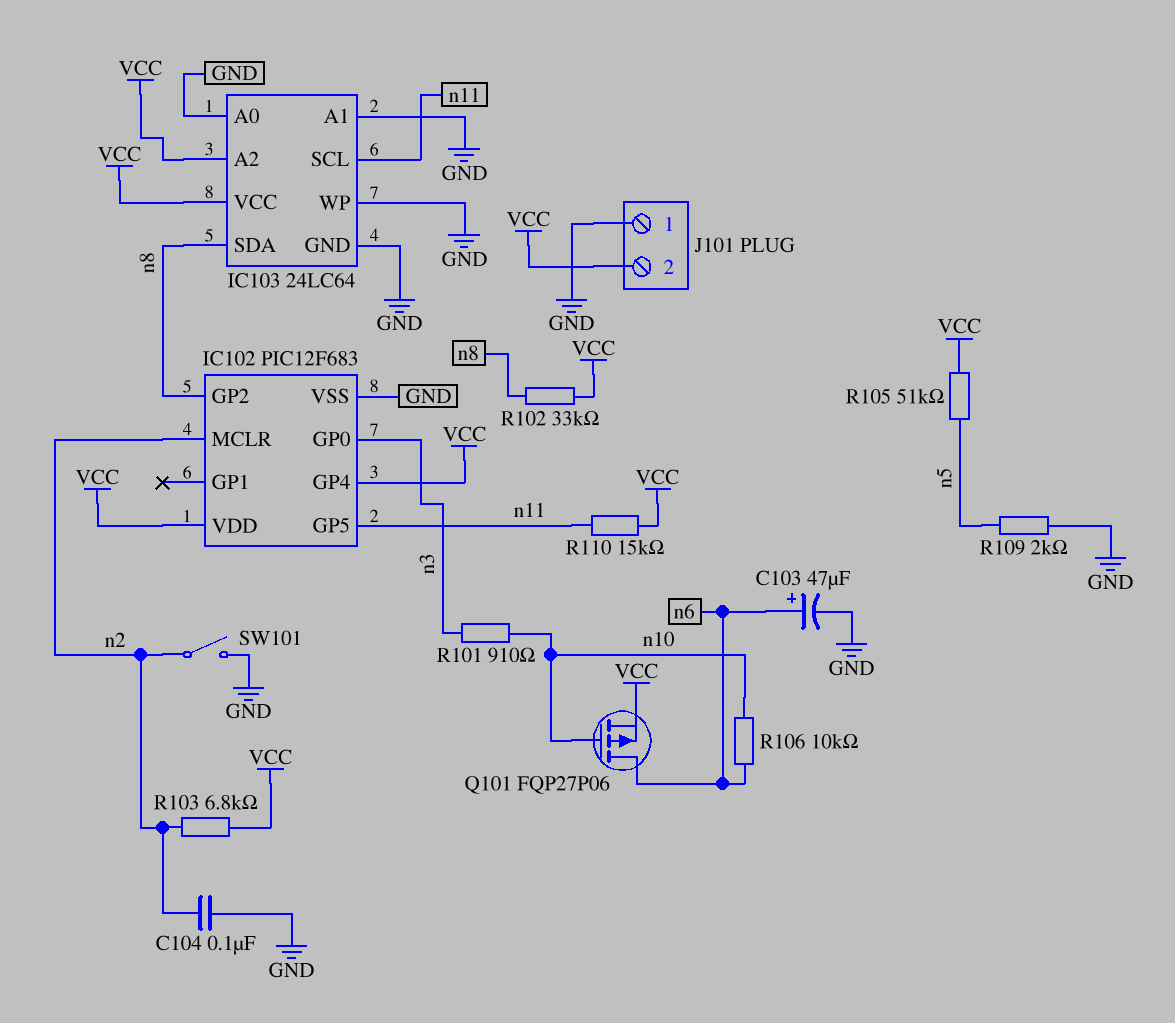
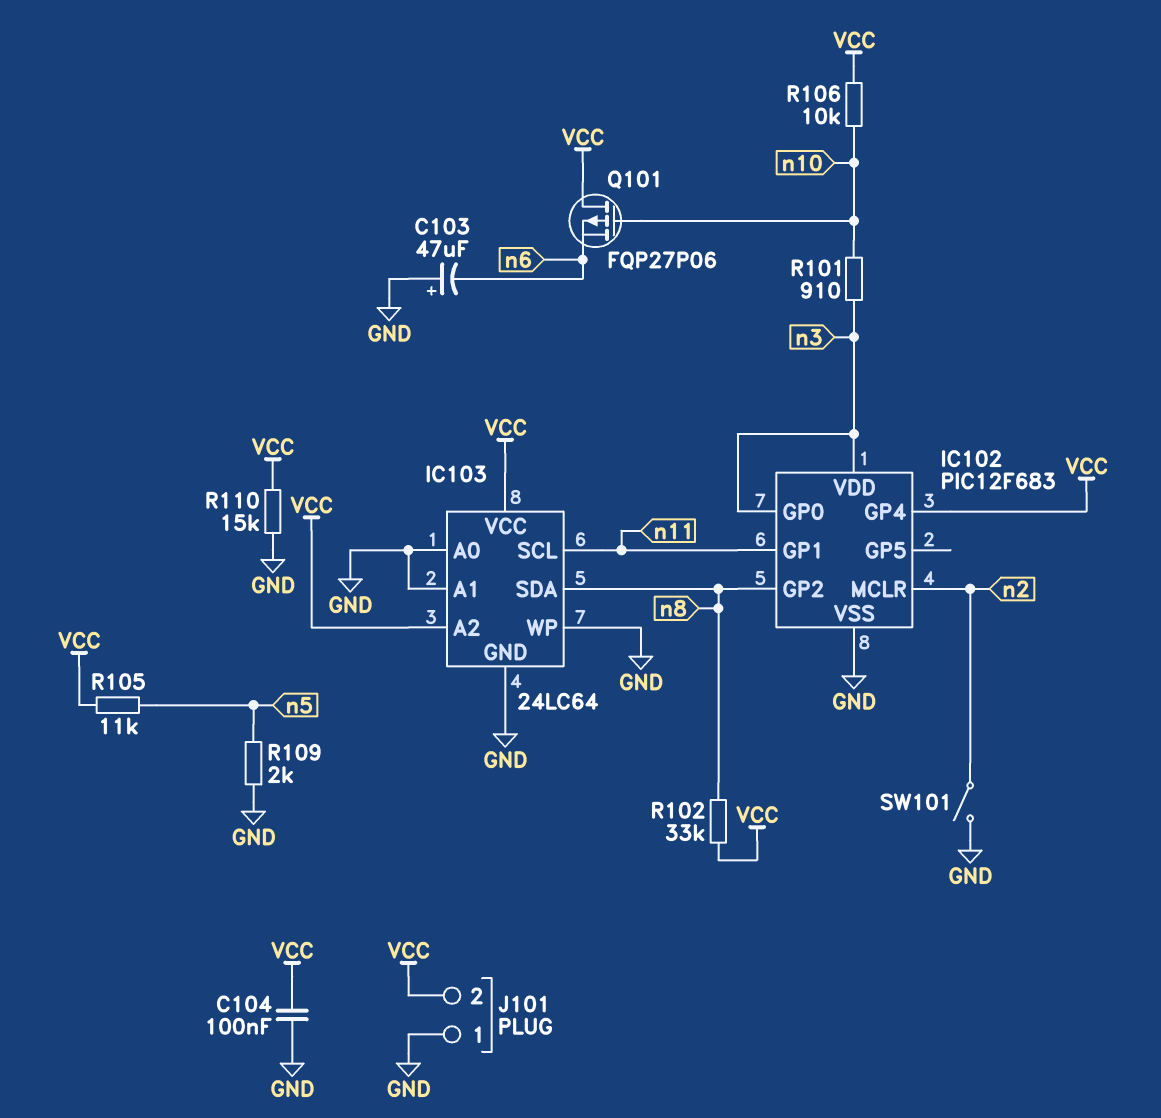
C103: 47uF (plus n6, minus GND) -> 47uF (plus GND, minus n6)
C104: 100nF (GND, n2) -> 100nF (GND, VCC)
IC102 pin GP1: none -> n11
IC102 pin GP5: n11 -> none
IC102 pin VDD: VCC -> n3
Q101: PMOS FQP27P06 (G n10, D n6, S VCC) -> PMOS FQP27P06 (G n10, D VCC, S n6)
R103: 6.8k (VCC, n2) -> none
R105: 51k (VCC, n5) -> 11k (VCC, n5)
R106: 10k (n6, n10) -> 10k (VCC, n10)
R110: 15k (VCC, n11) -> 15k (GND, VCC)

